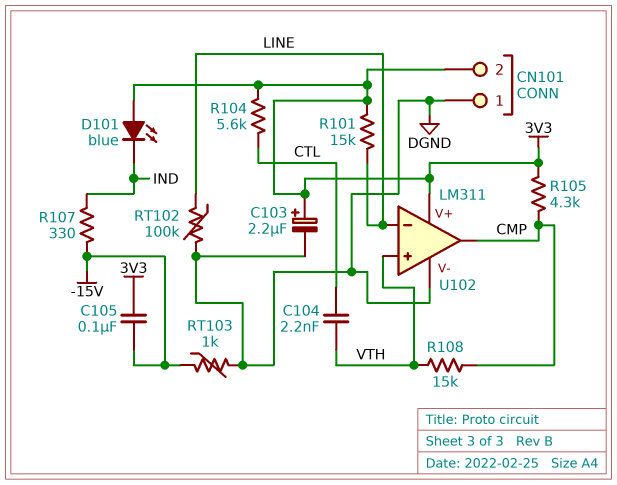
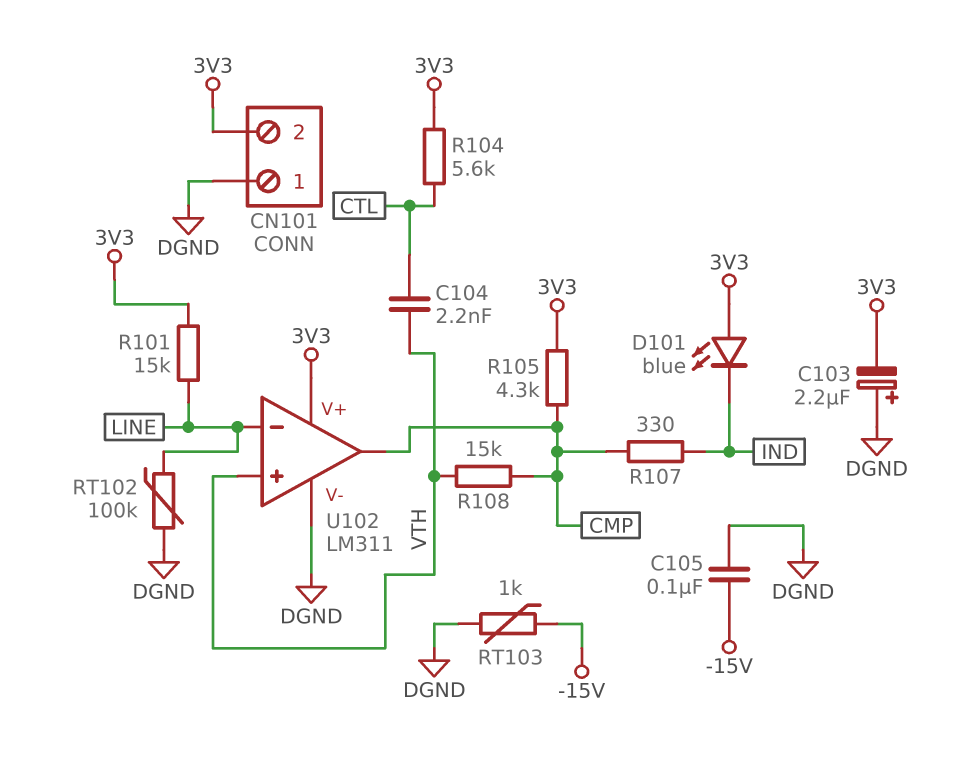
C103: 2.2uF (plus 3V3, minus DGND) -> 2.2uF (plus DGND, minus 3V3)
C105: 100nF (-15V, 3V3) -> 100nF (-15V, DGND)
R107: 330 (-15V, IND) -> 330 (CMP, IND)

